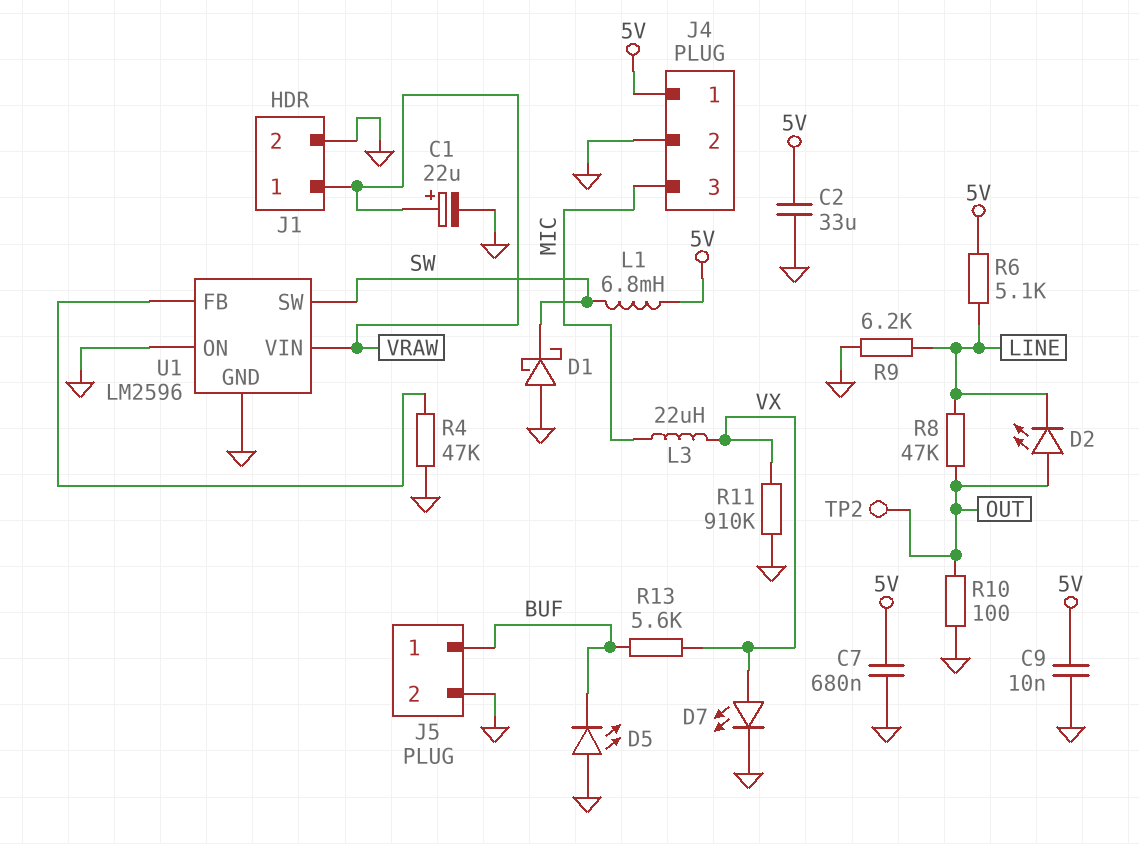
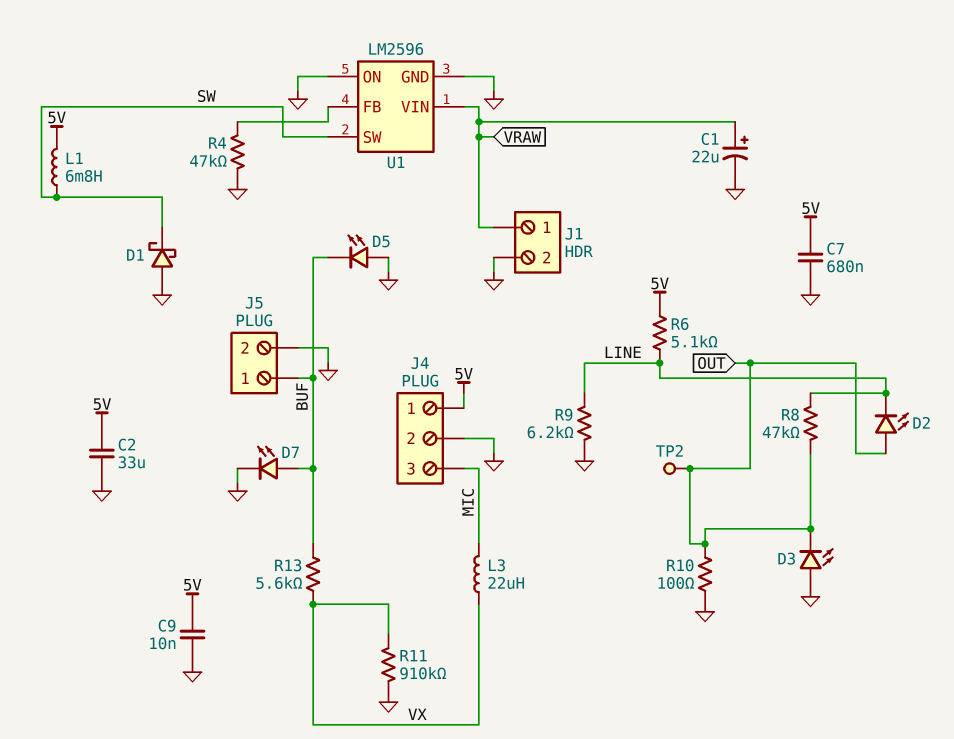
D3: none -> LED (A GND, K OUT)
D7: LED (A VX, K GND) -> LED (A BUF, K GND)

